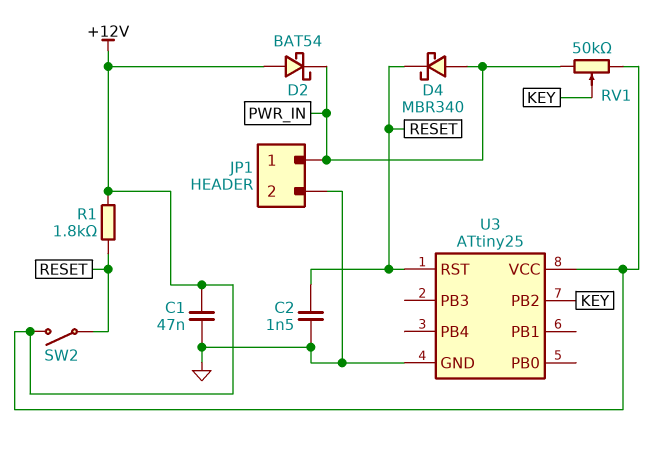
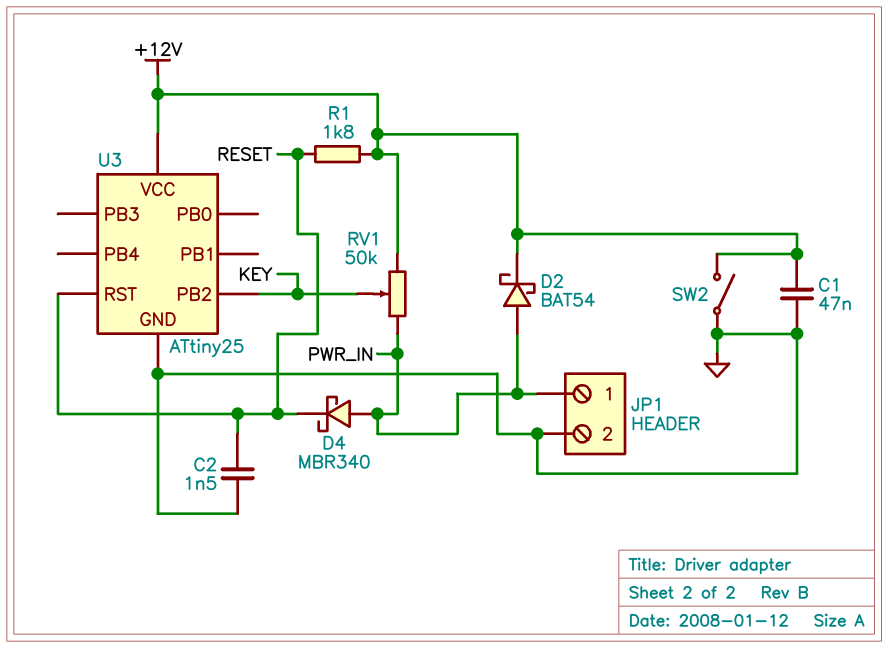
D2: schottky BAT54 (A +12V, K PWR_IN) -> schottky BAT54 (A PWR_IN, K +12V)
SW2: switch (+12V, RESET) -> switch (+12V, GND)

